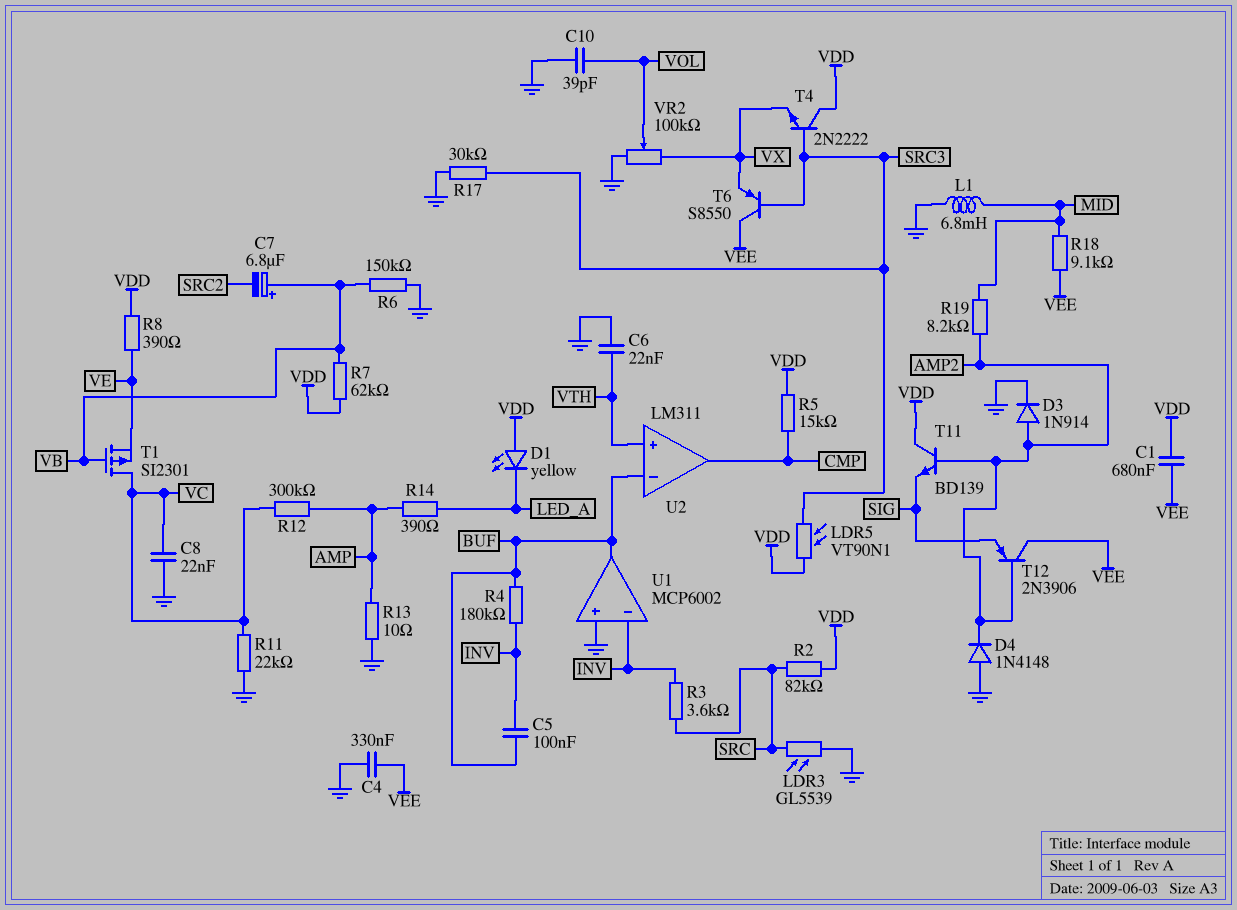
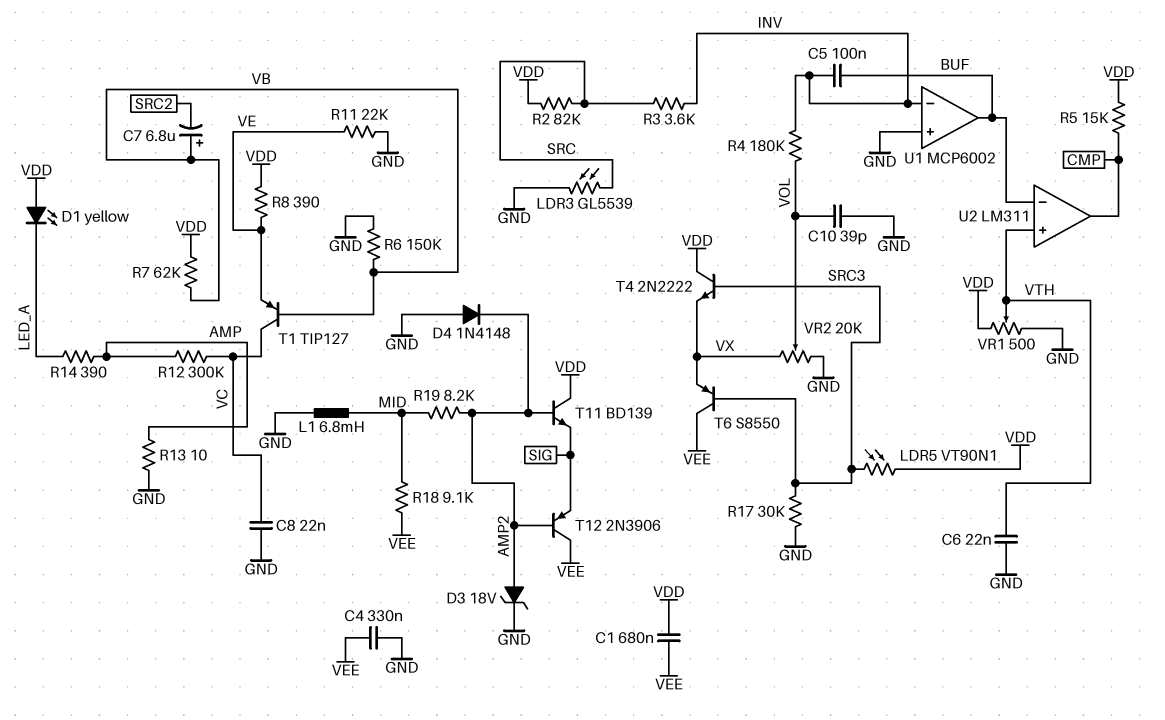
D3: diode 1N914 (A AMP2, K GND) -> zener 18V (A AMP2, K GND)
R4: 180k (BUF, INV) -> 180k (INV, VOL)
R11: 22k (GND, VC) -> 22k (GND, VE)
T1: PMOS SI2301 (G VB, D VC, S VE) -> PNP TIP127 (B VB, C VC, E VE)
VR1: none -> 500 (GND, VDD, wiper VTH)
VR2: 100k (GND, VX, wiper VOL) -> 20k (GND, VX, wiper VOL)

